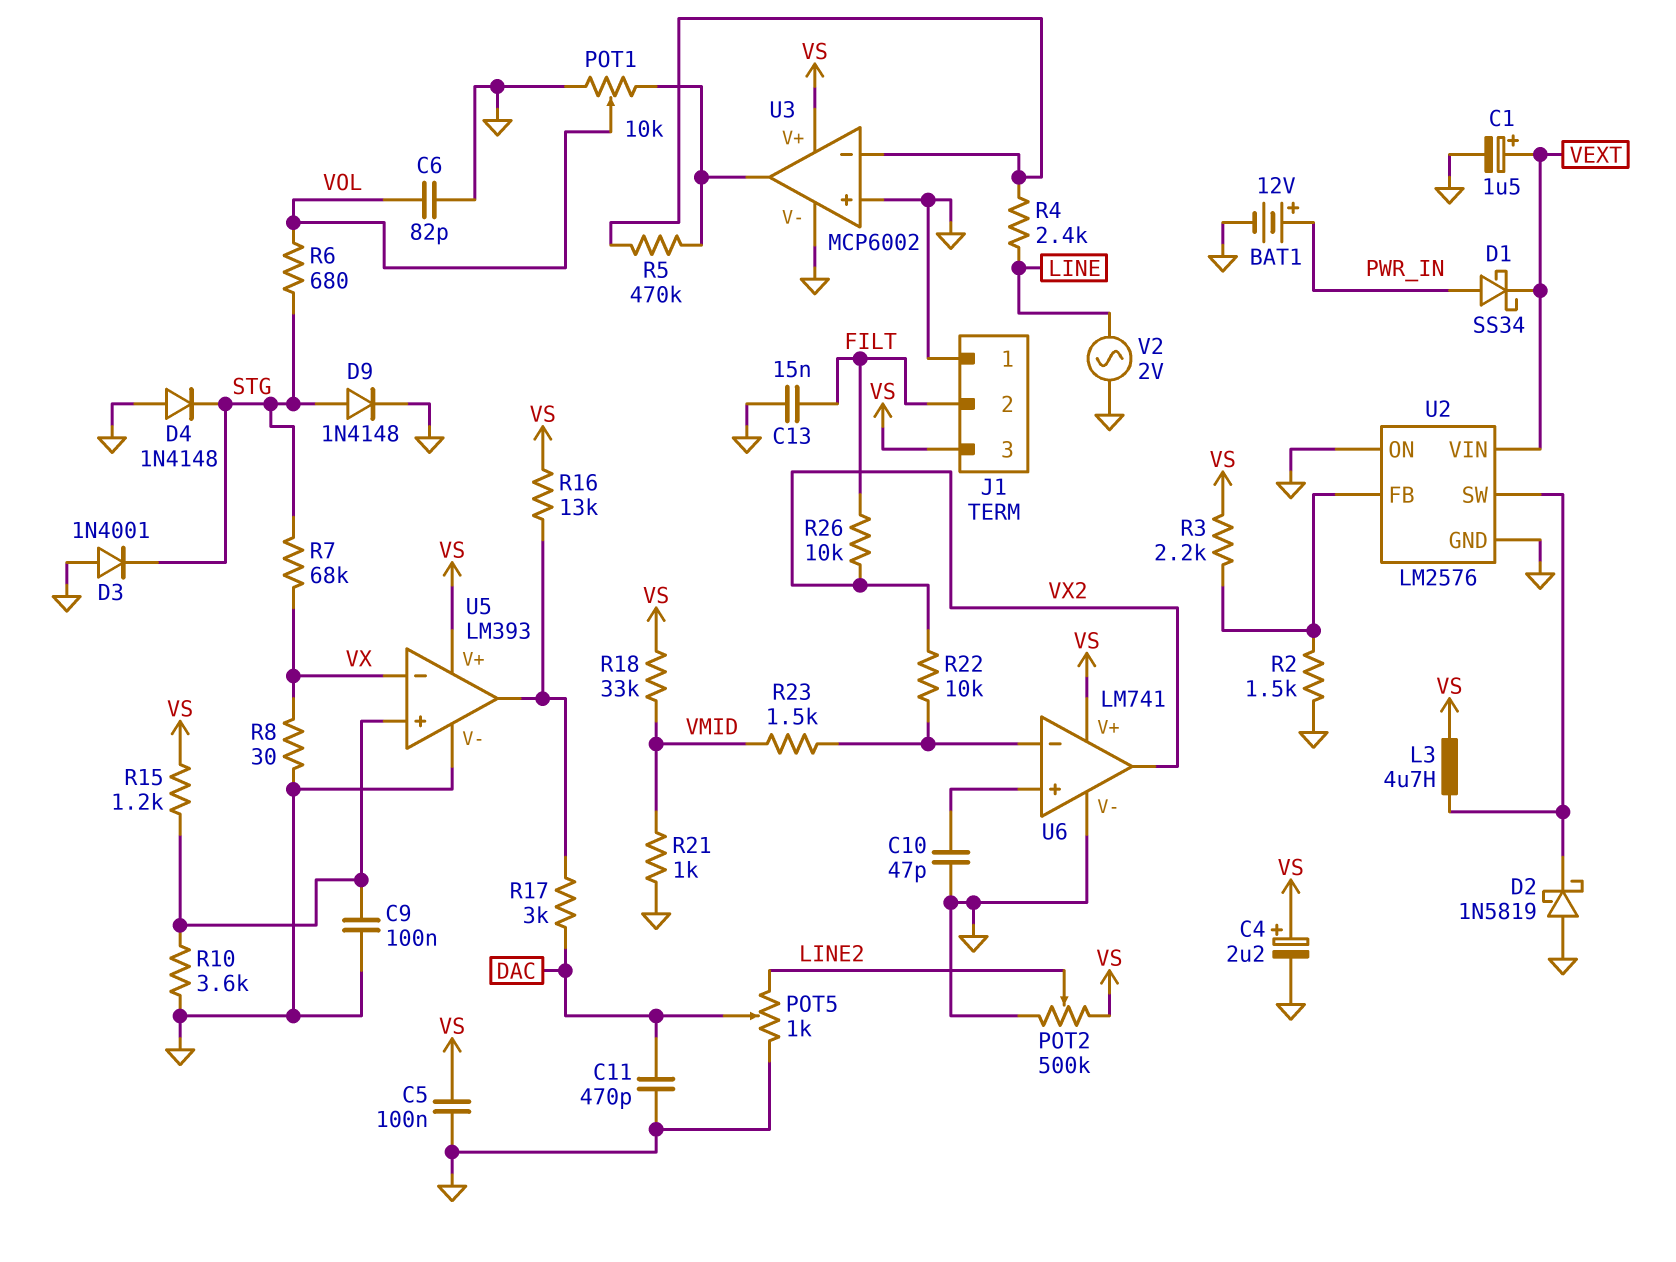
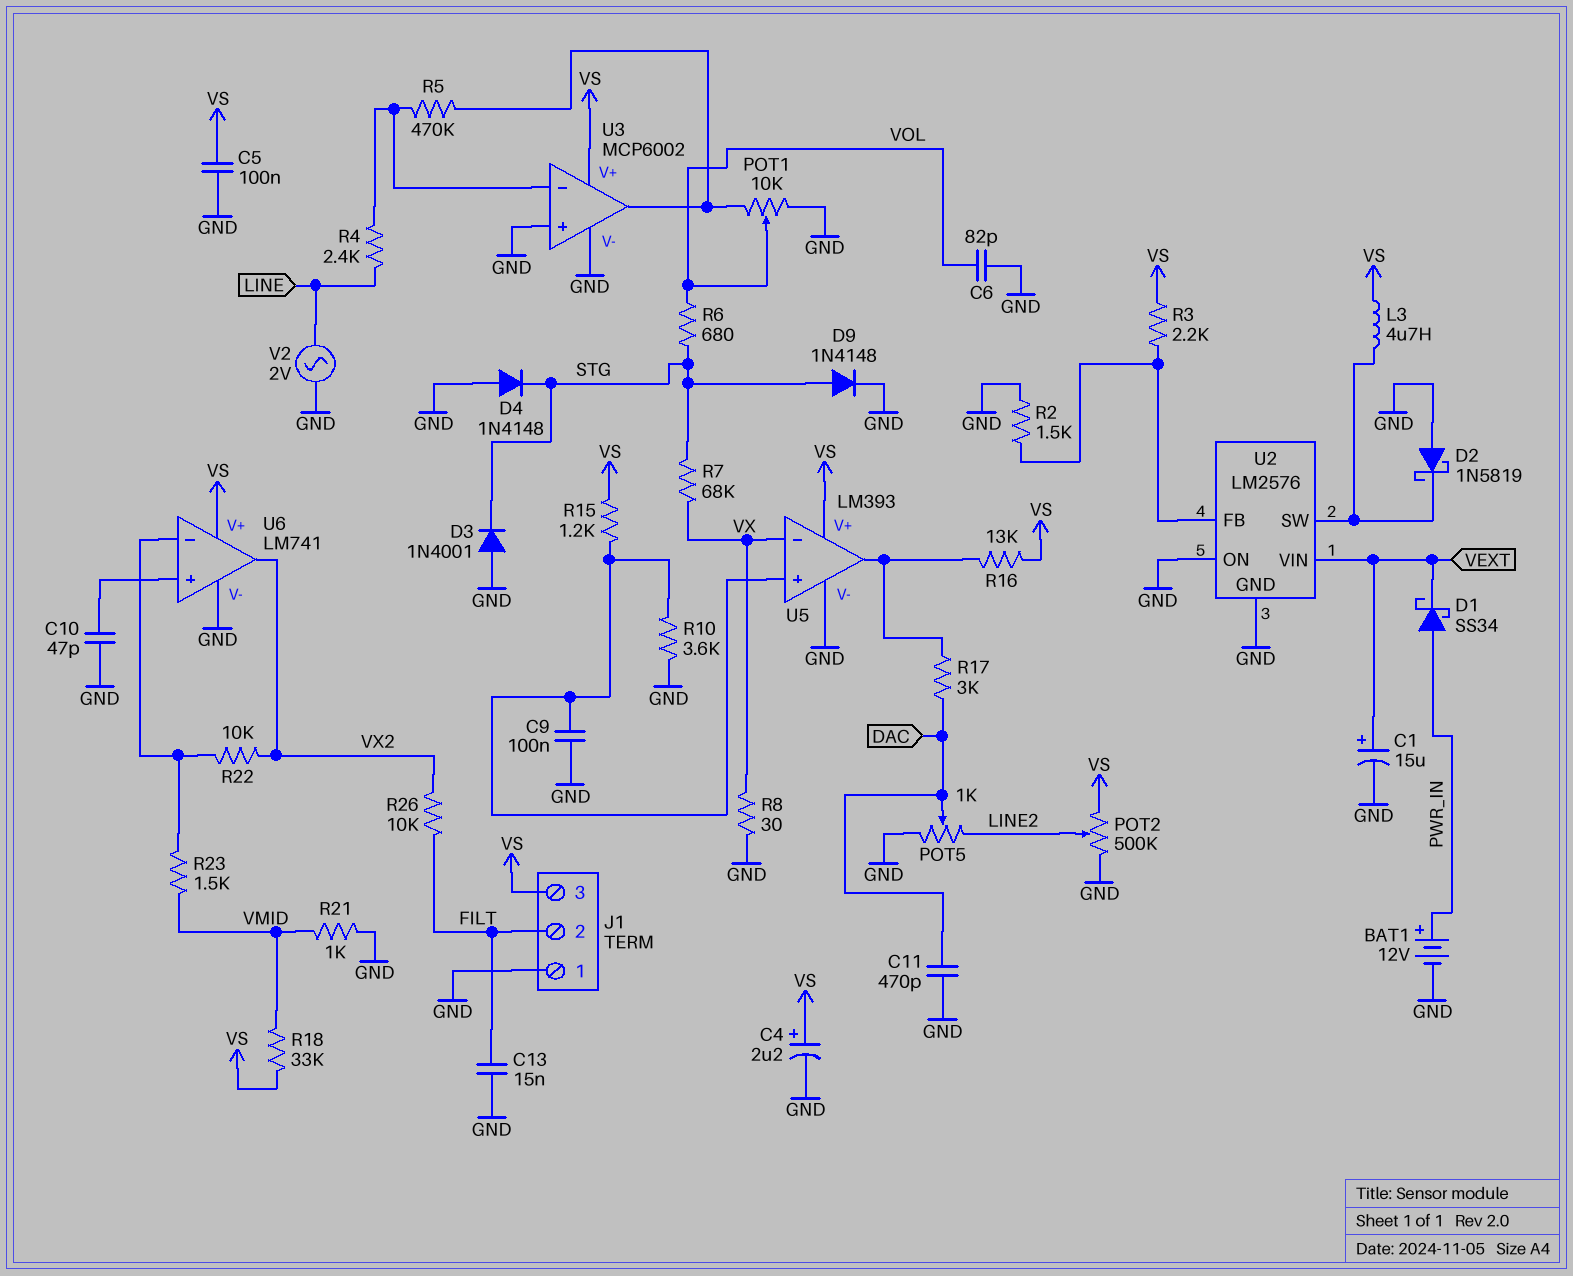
C1: 1.5uF (plus VEXT, minus GND) -> 15uF (plus VEXT, minus GND)

